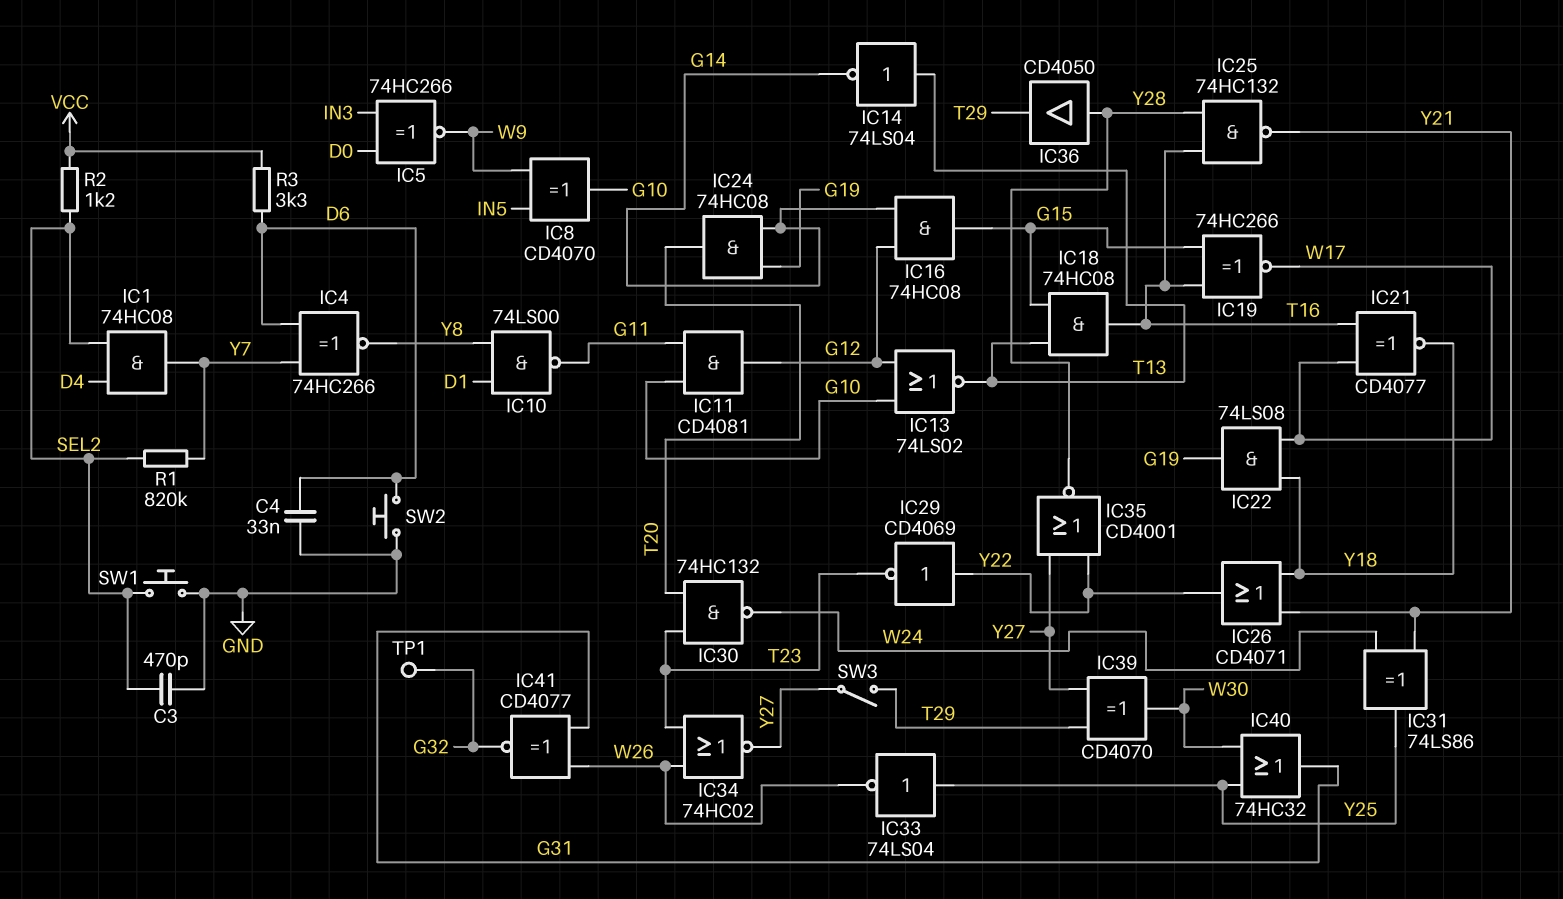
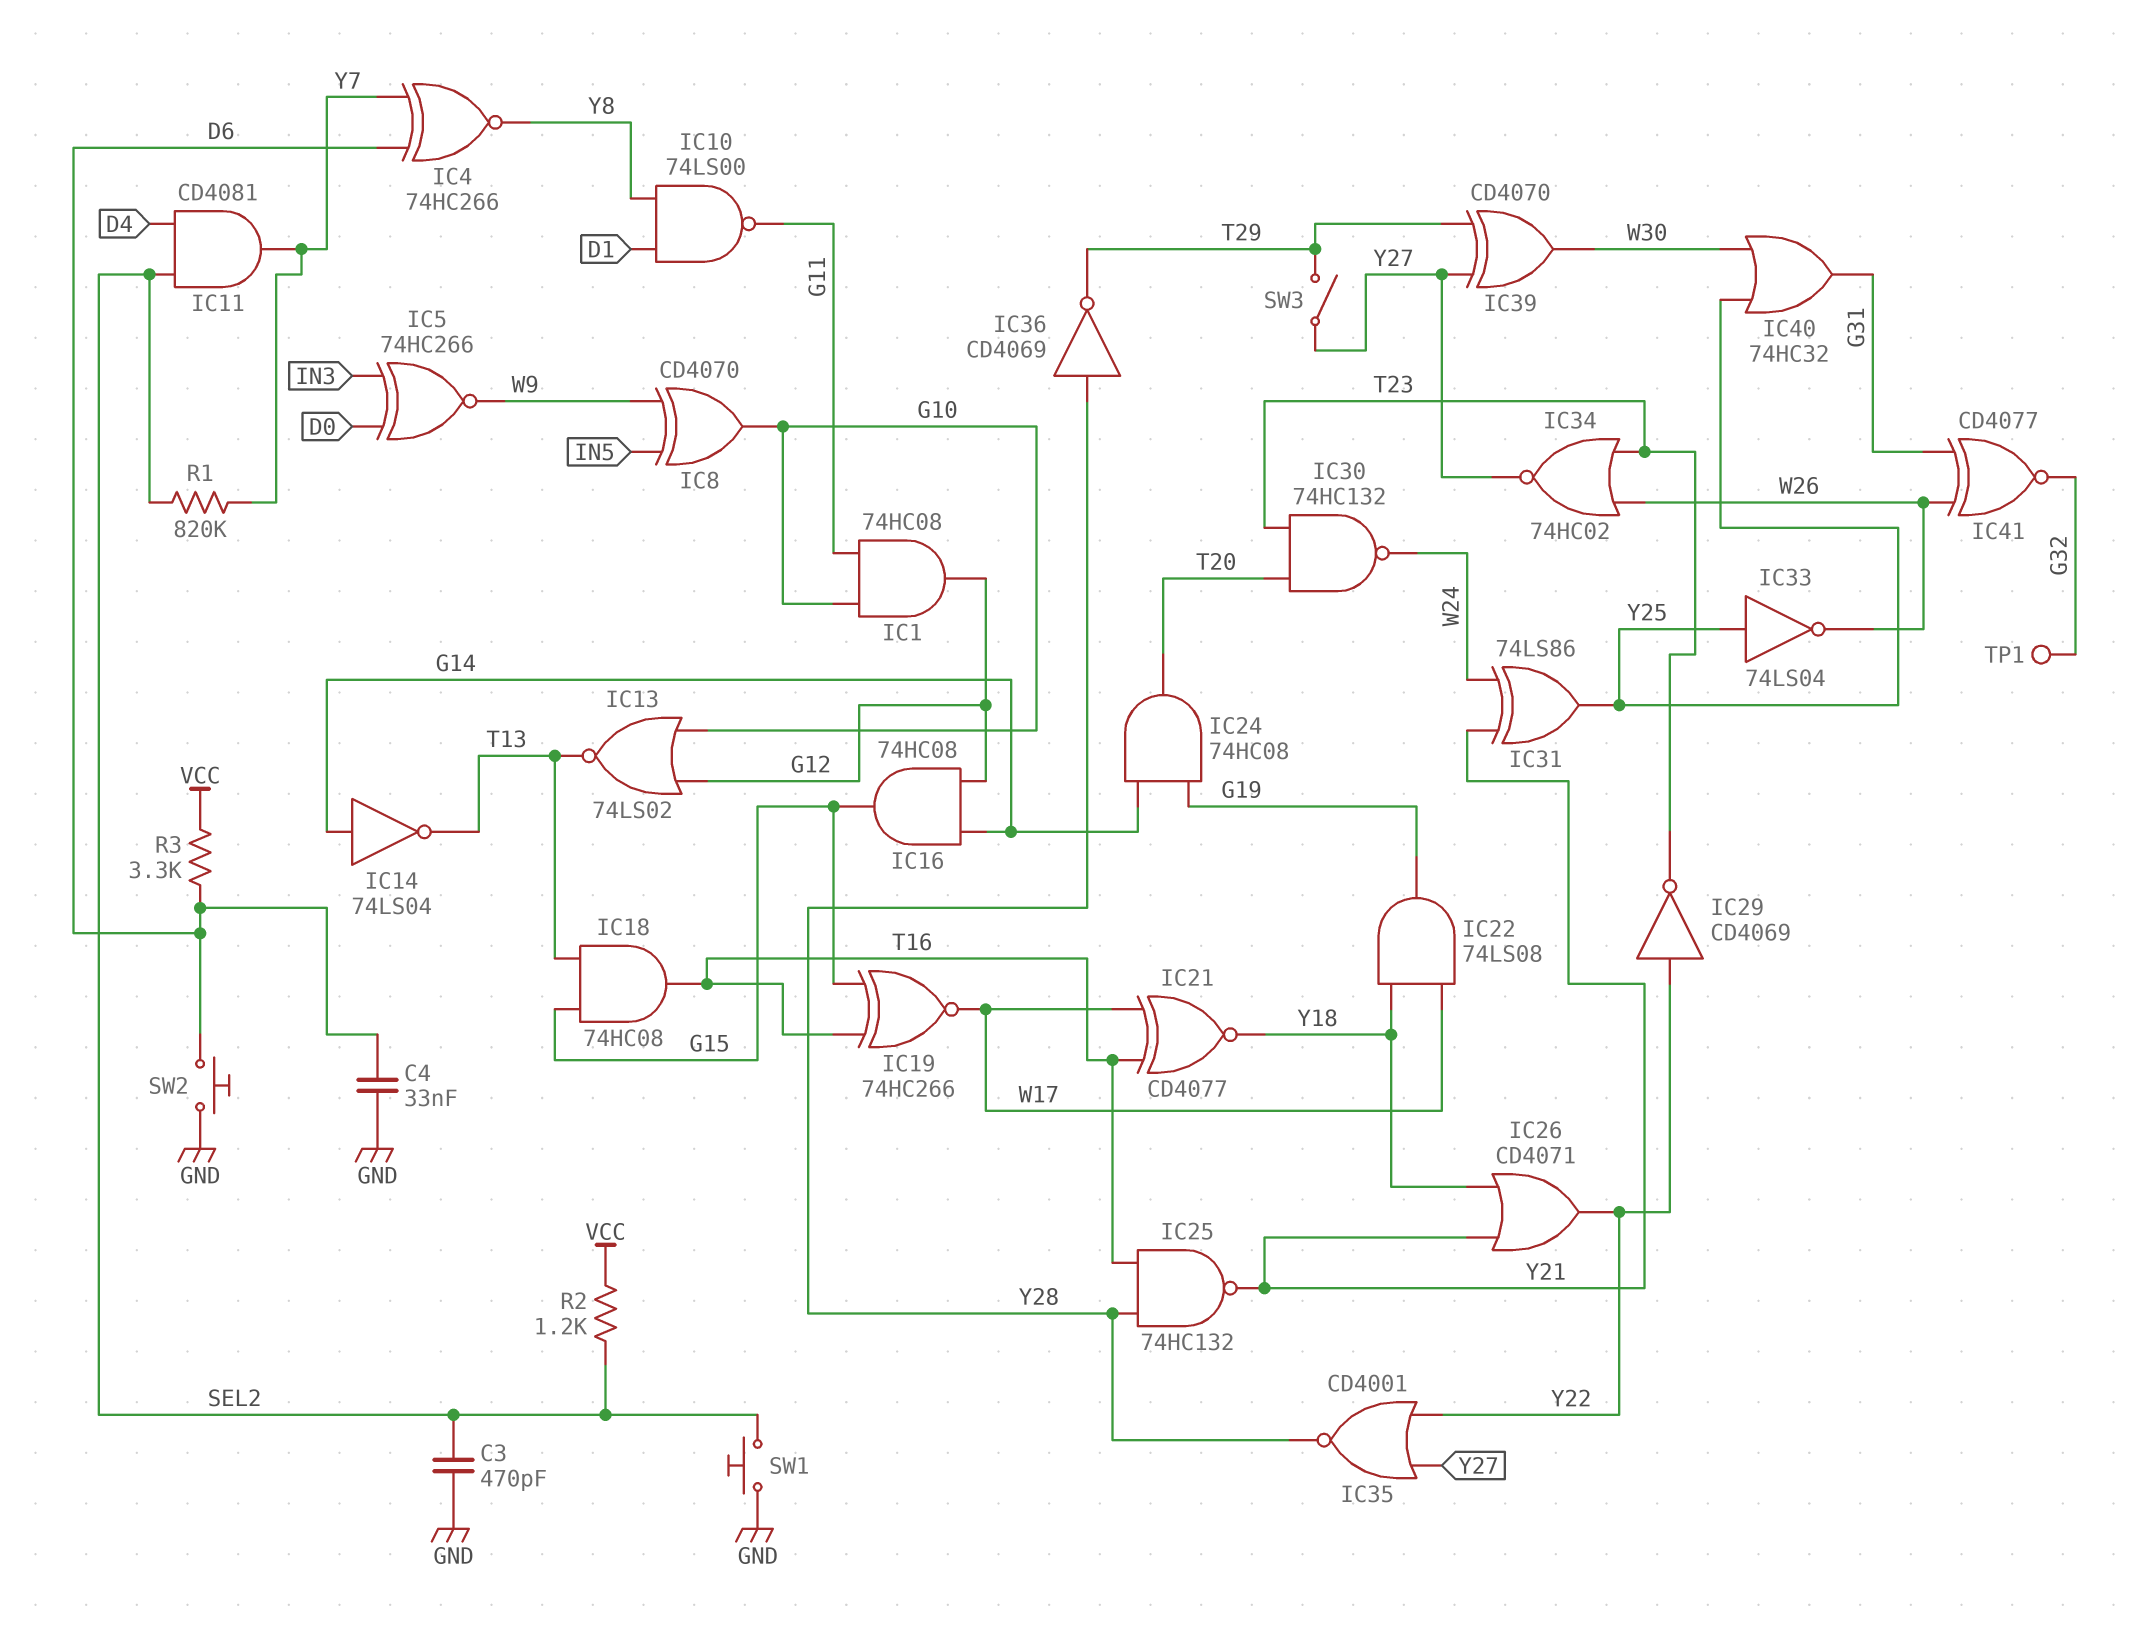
IC1: AND 74HC08 (in D4, in SEL2, out Y7) -> AND 74HC08 (in G10, in G11, out G12)
IC11: AND CD4081 (in G10, in G11, out G12) -> AND CD4081 (in D4, in SEL2, out Y7)
IC14: NOT 74LS04 (in T13, out G14) -> NOT 74LS04 (in G14, out T13)
IC36: buffer CD4050 (in Y28, out T29) -> NOT CD4069 (in Y28, out T29)

